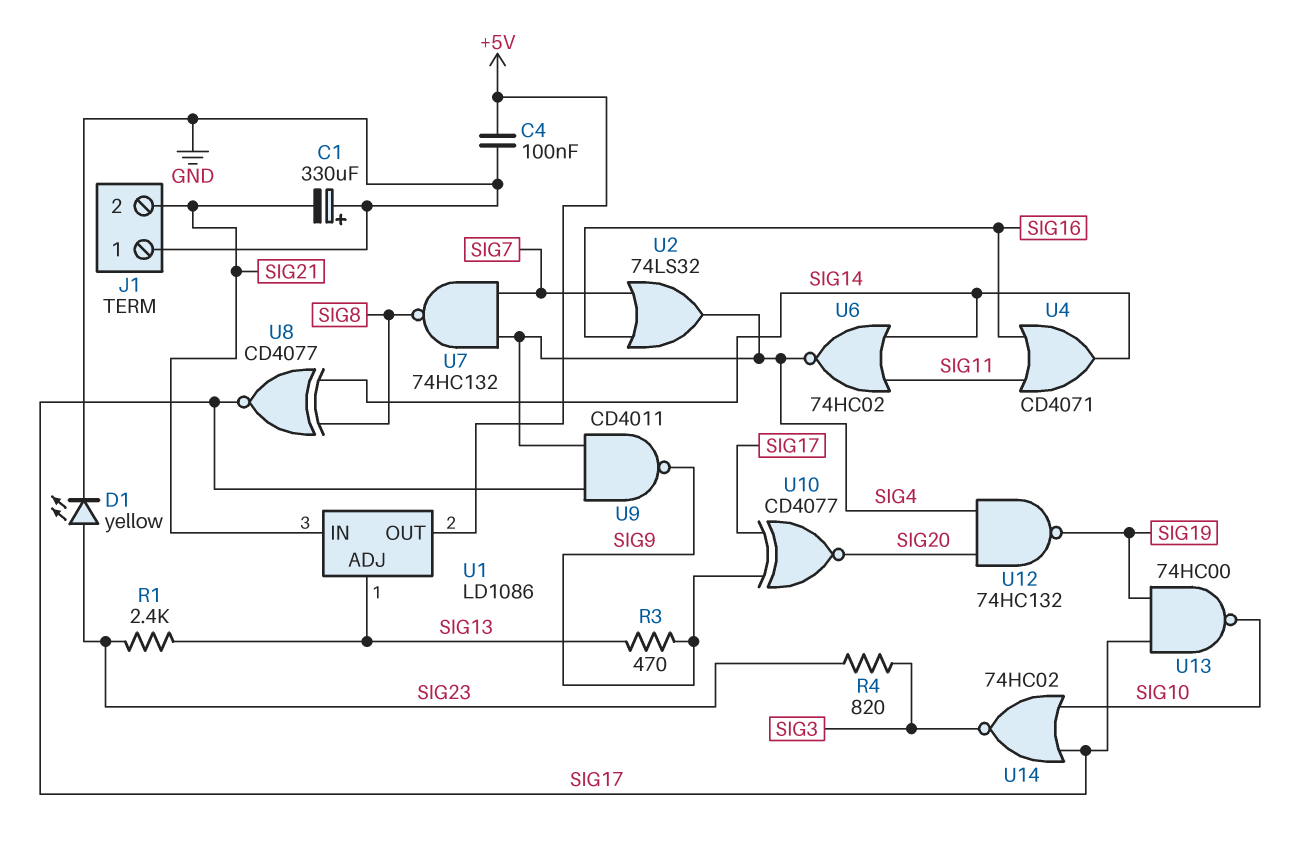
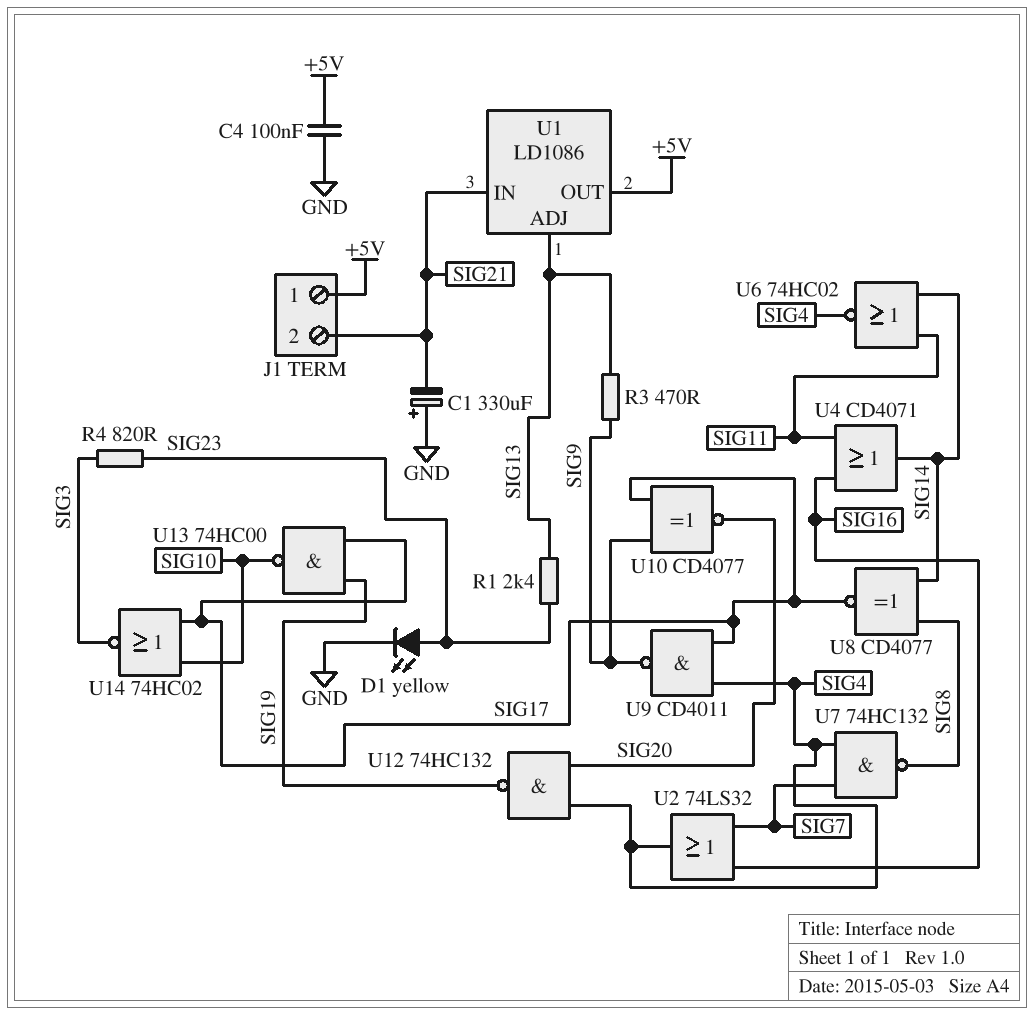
J1 pin 1: GND -> +5V

